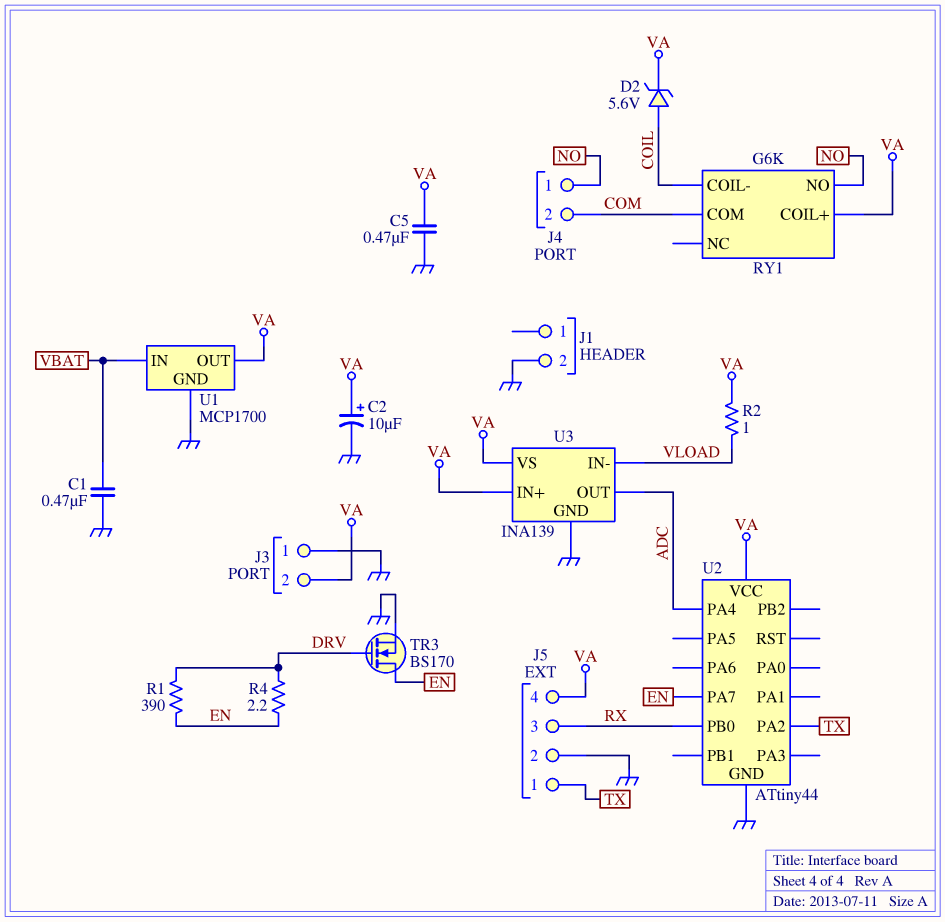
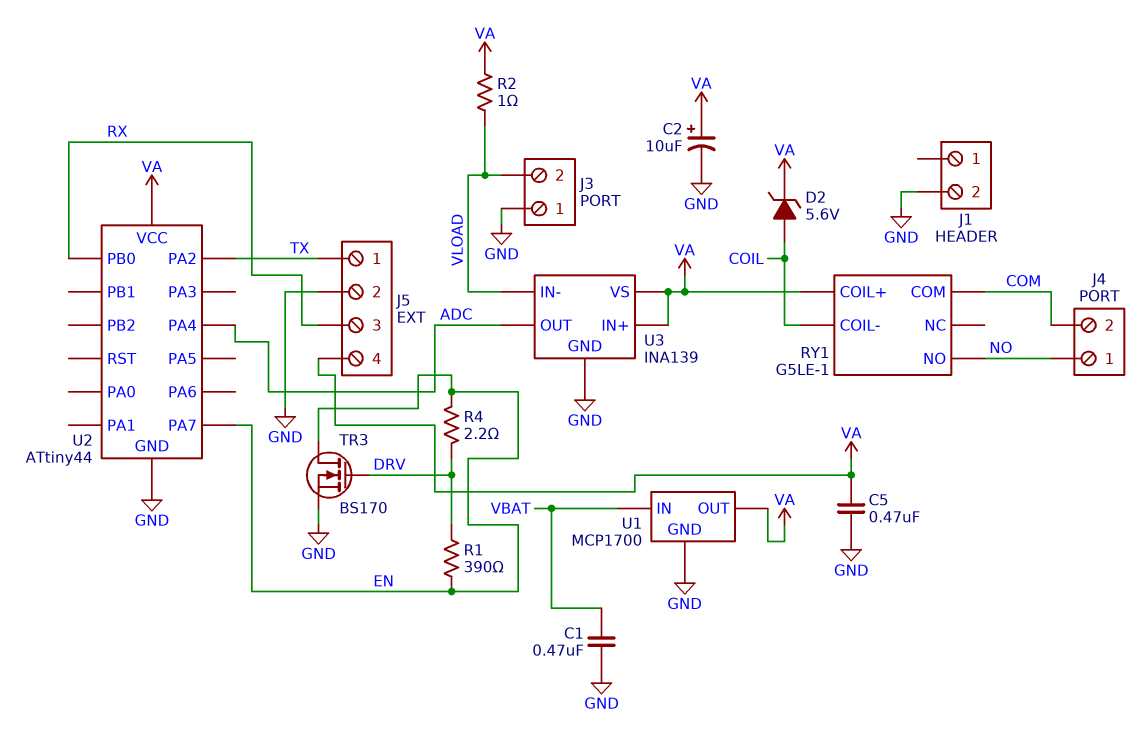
J3 pin 2: VA -> VLOAD
RY1: G6K -> G5LE-1

